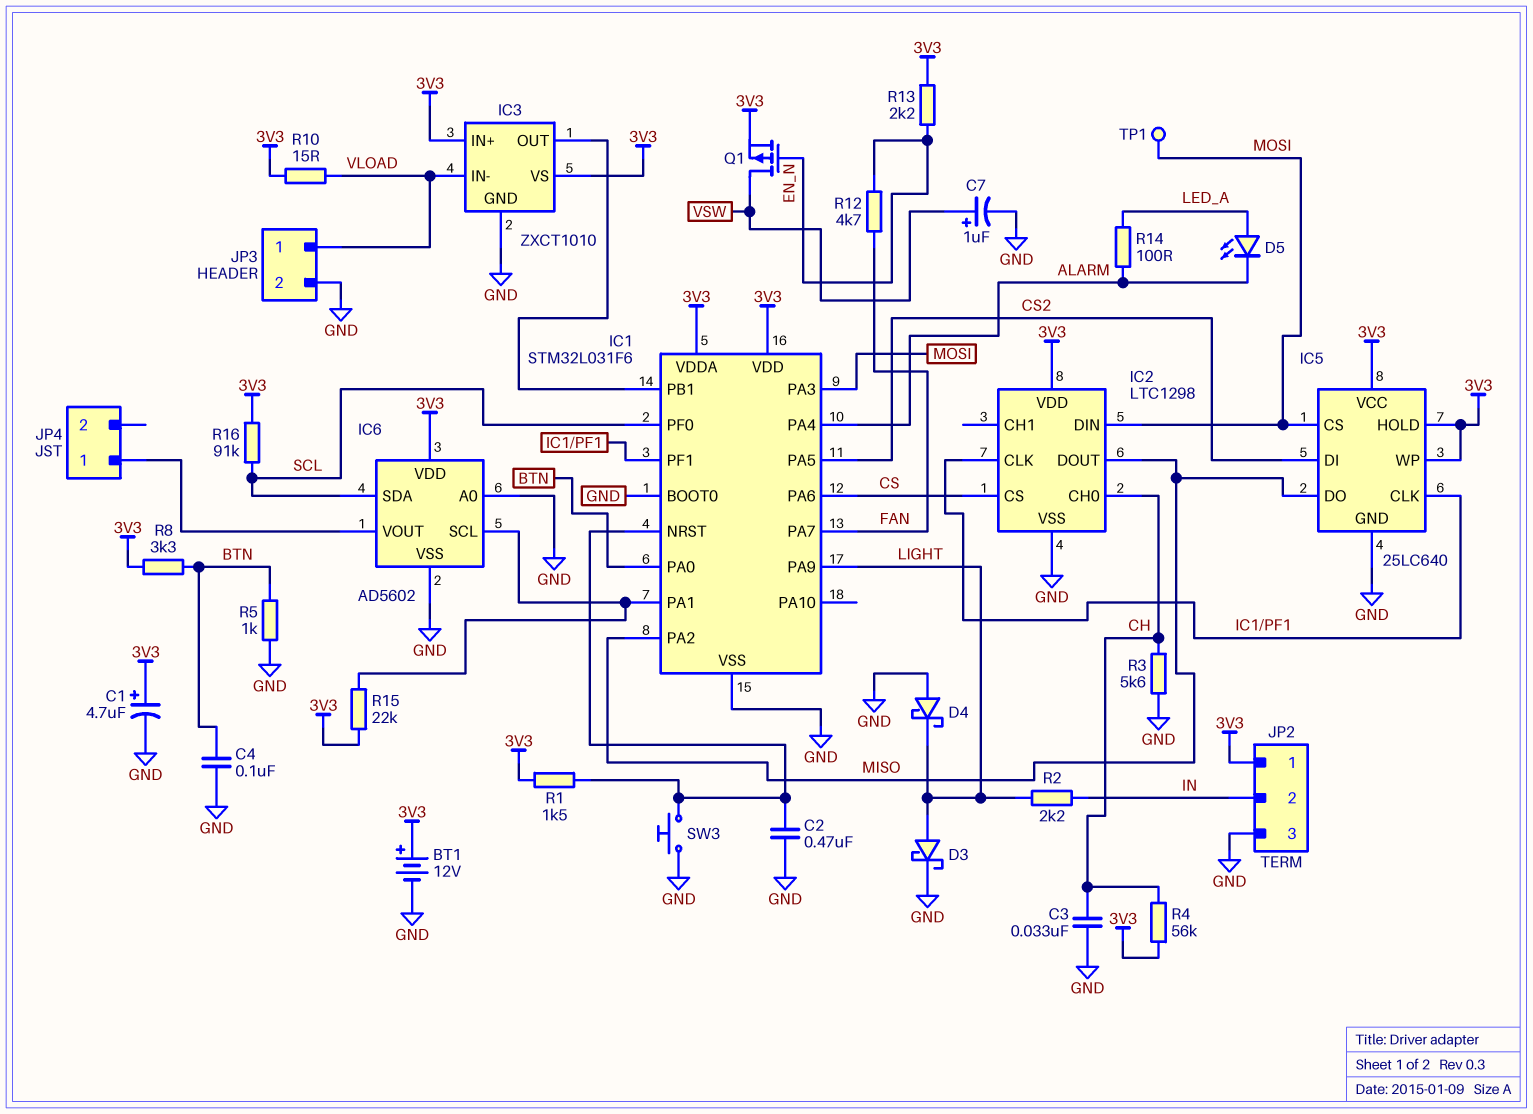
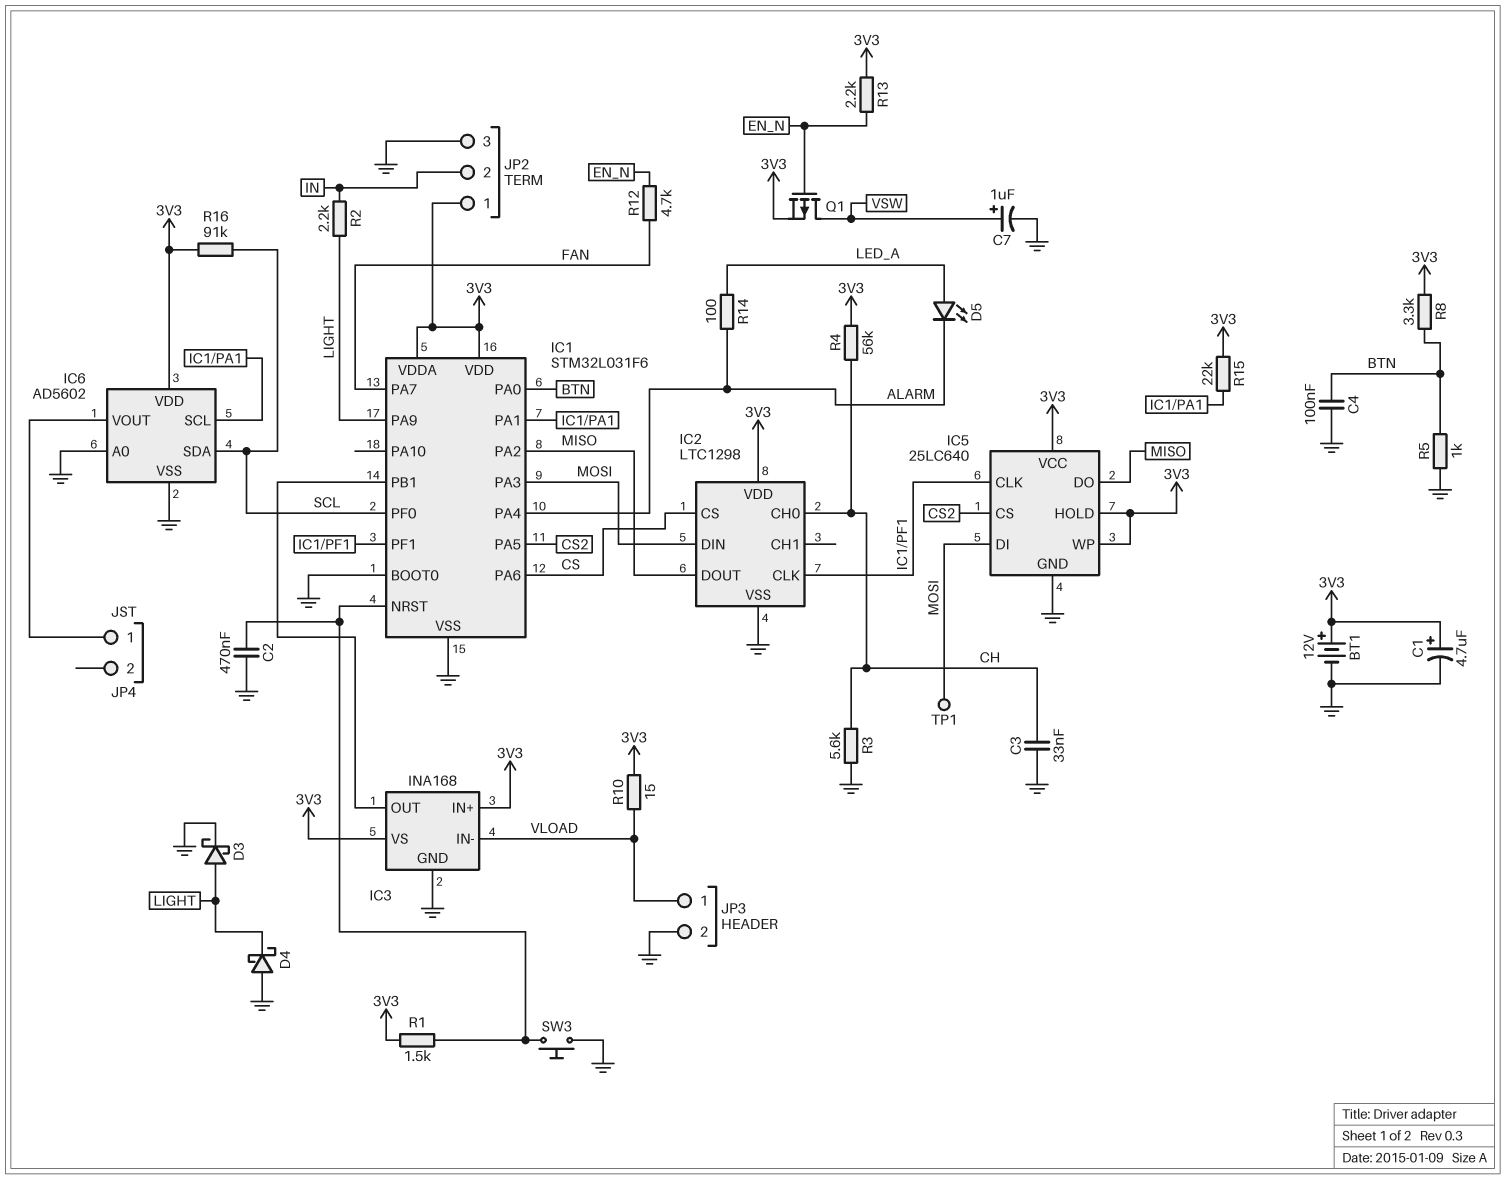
IC3: ZXCT1010 -> INA168
IC5 pin CS: MOSI -> CS2
IC5 pin DI: CS2 -> MOSI

